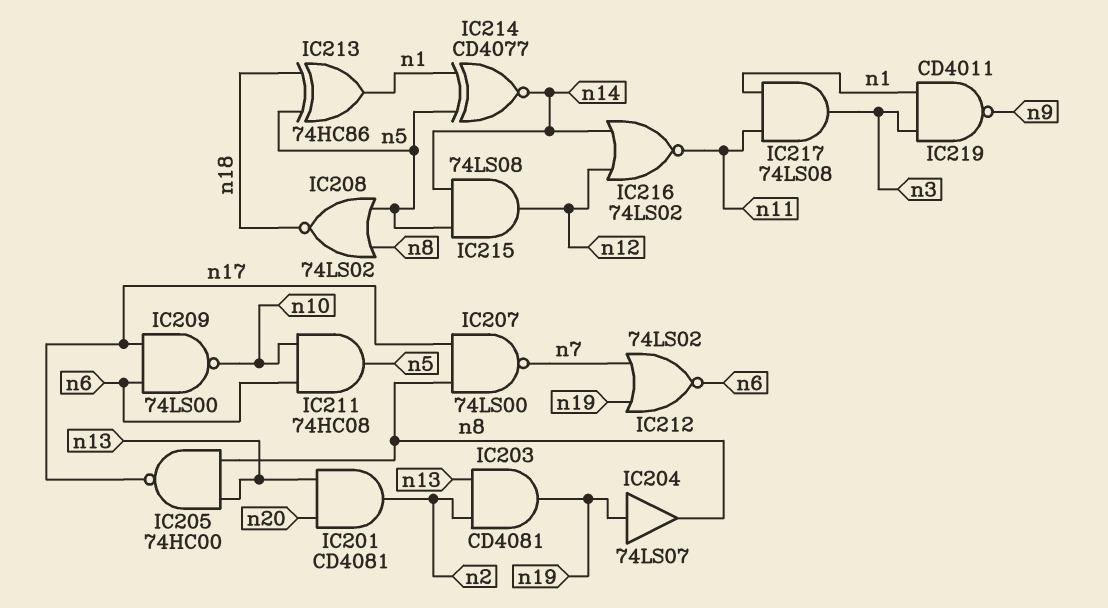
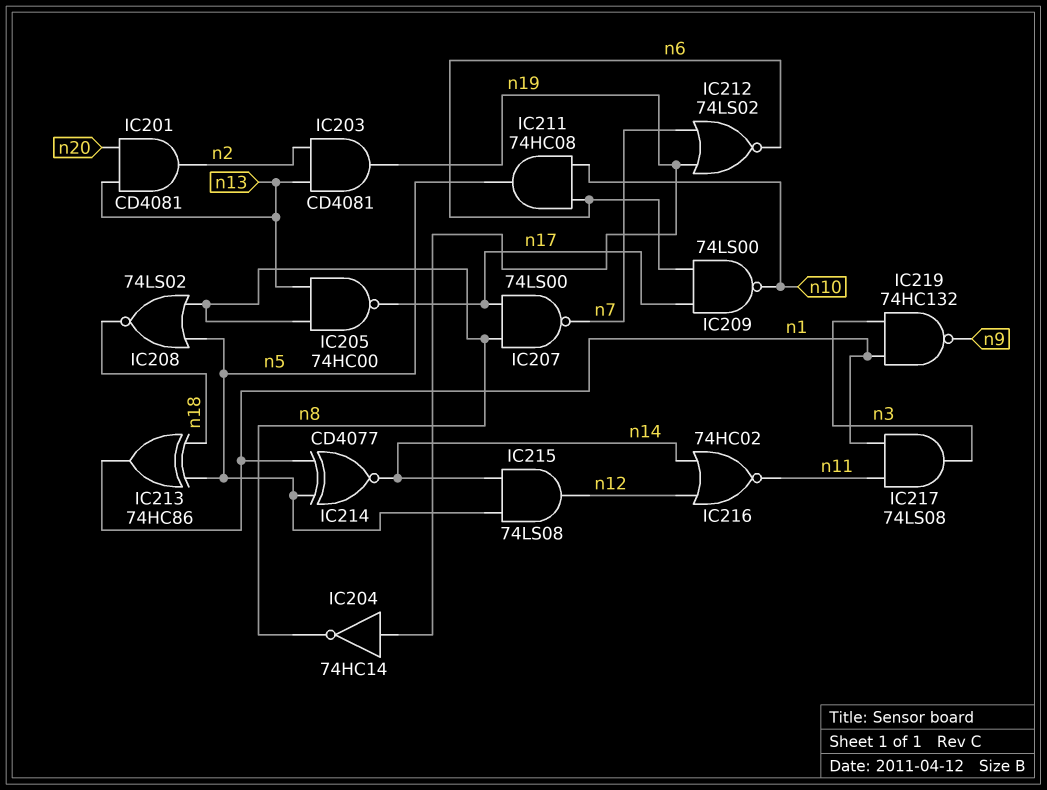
IC204: buffer 74LS07 (in n19, out n8) -> NOT 74HC14 (in n19, out n8)
IC216: NOR 74LS02 (in n12, in n14, out n11) -> NOR 74HC02 (in n12, in n14, out n11)
IC219: NAND CD4011 (in n1, in n3, out n9) -> NAND 74HC132 (in n1, in n3, out n9)

